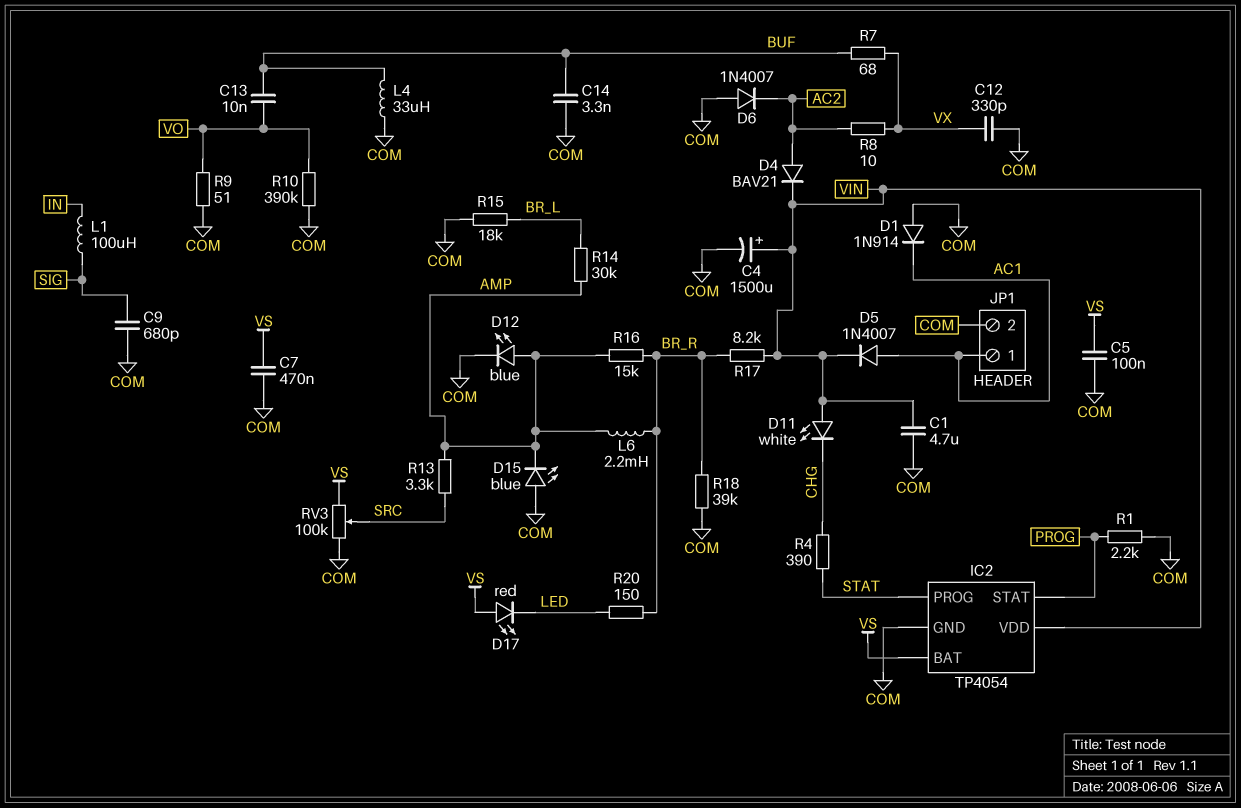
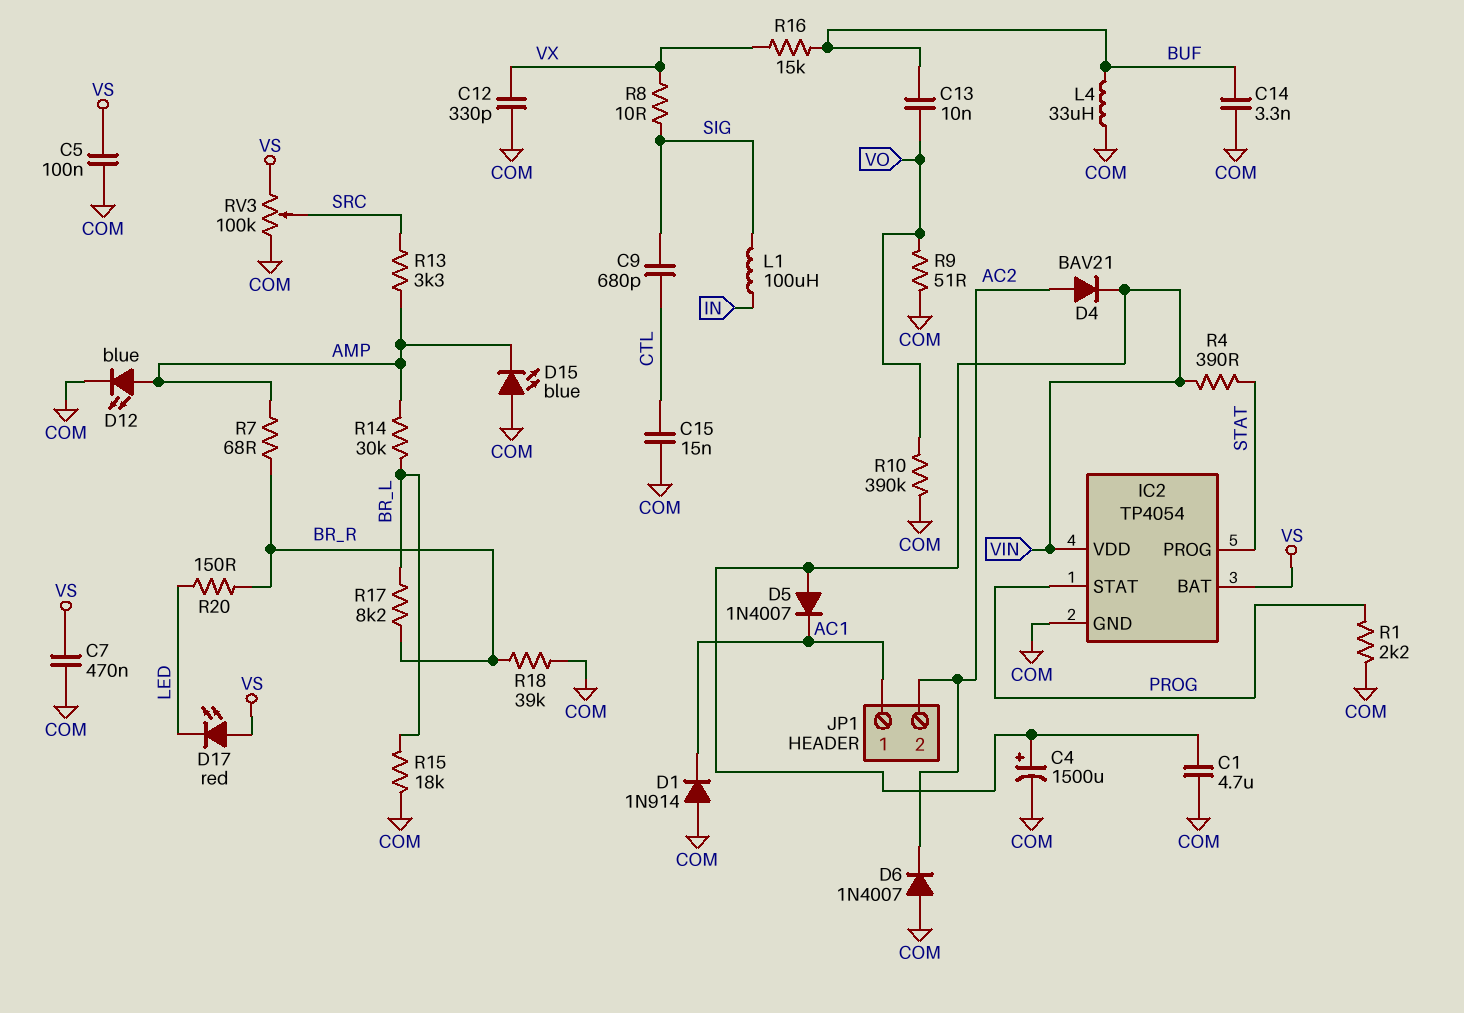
C9: 680pF (COM, SIG) -> 680pF (CTL, SIG)
C15: none -> 15nF (COM, CTL)
D5: diode 1N4007 (A AC1, K VIN) -> diode 1N4007 (A VIN, K AC1)
D11: LED white (A VIN, K CHG) -> none
JP1 pin 2: COM -> AC2
L6: 2.2mH (AMP, BR_R) -> none
R4: 390 (CHG, STAT) -> 390 (STAT, VIN)
R7: 68 (BUF, VX) -> 68 (AMP, BR_R)
R8: 10 (AC2, VX) -> 10 (SIG, VX)
R16: 15k (AMP, BR_R) -> 15k (BUF, VX)
R17: 8.2k (BR_R, VIN) -> 8.2k (BR_L, BR_R)

